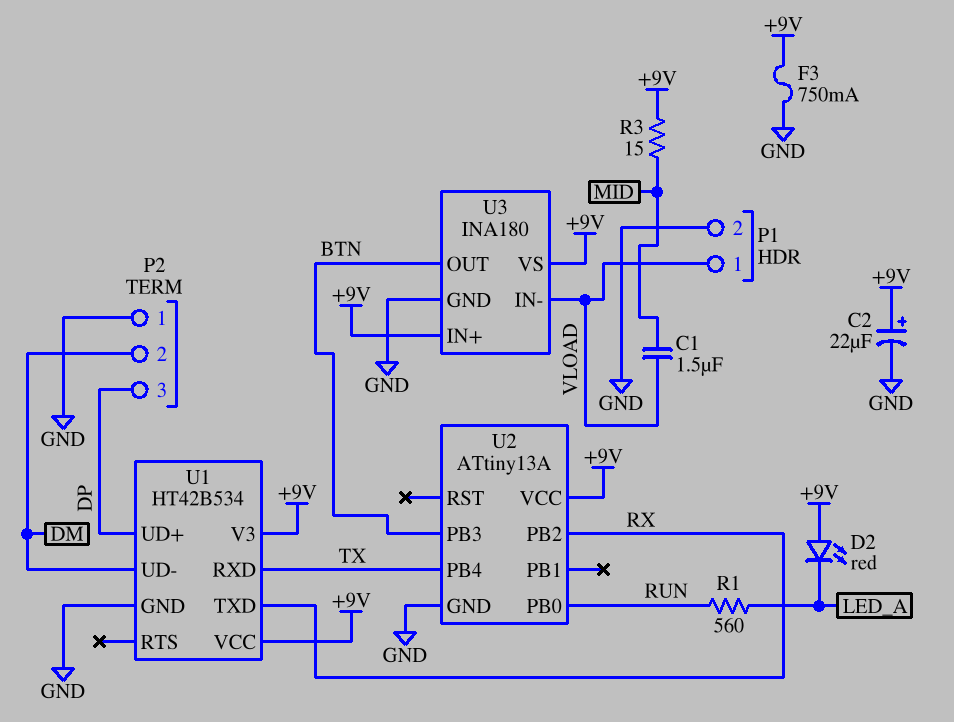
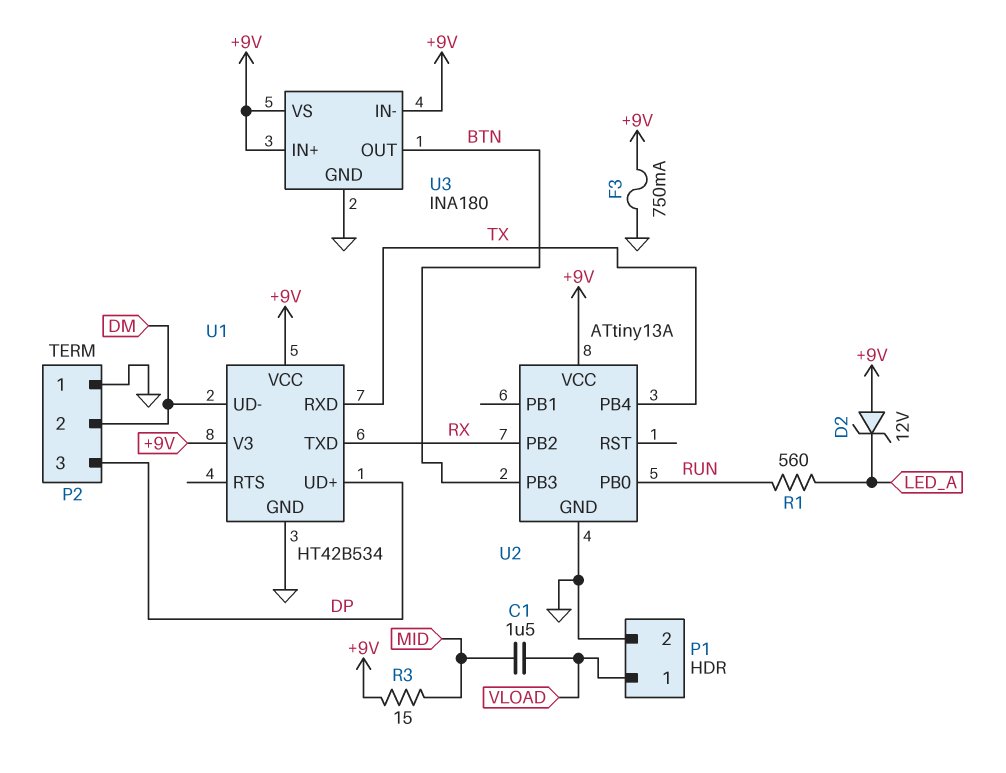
C2: 22uF (plus +9V, minus GND) -> none
D2: LED red (A +9V, K LED_A) -> zener 12V (A +9V, K LED_A)
U3 pin IN-: VLOAD -> +9V

